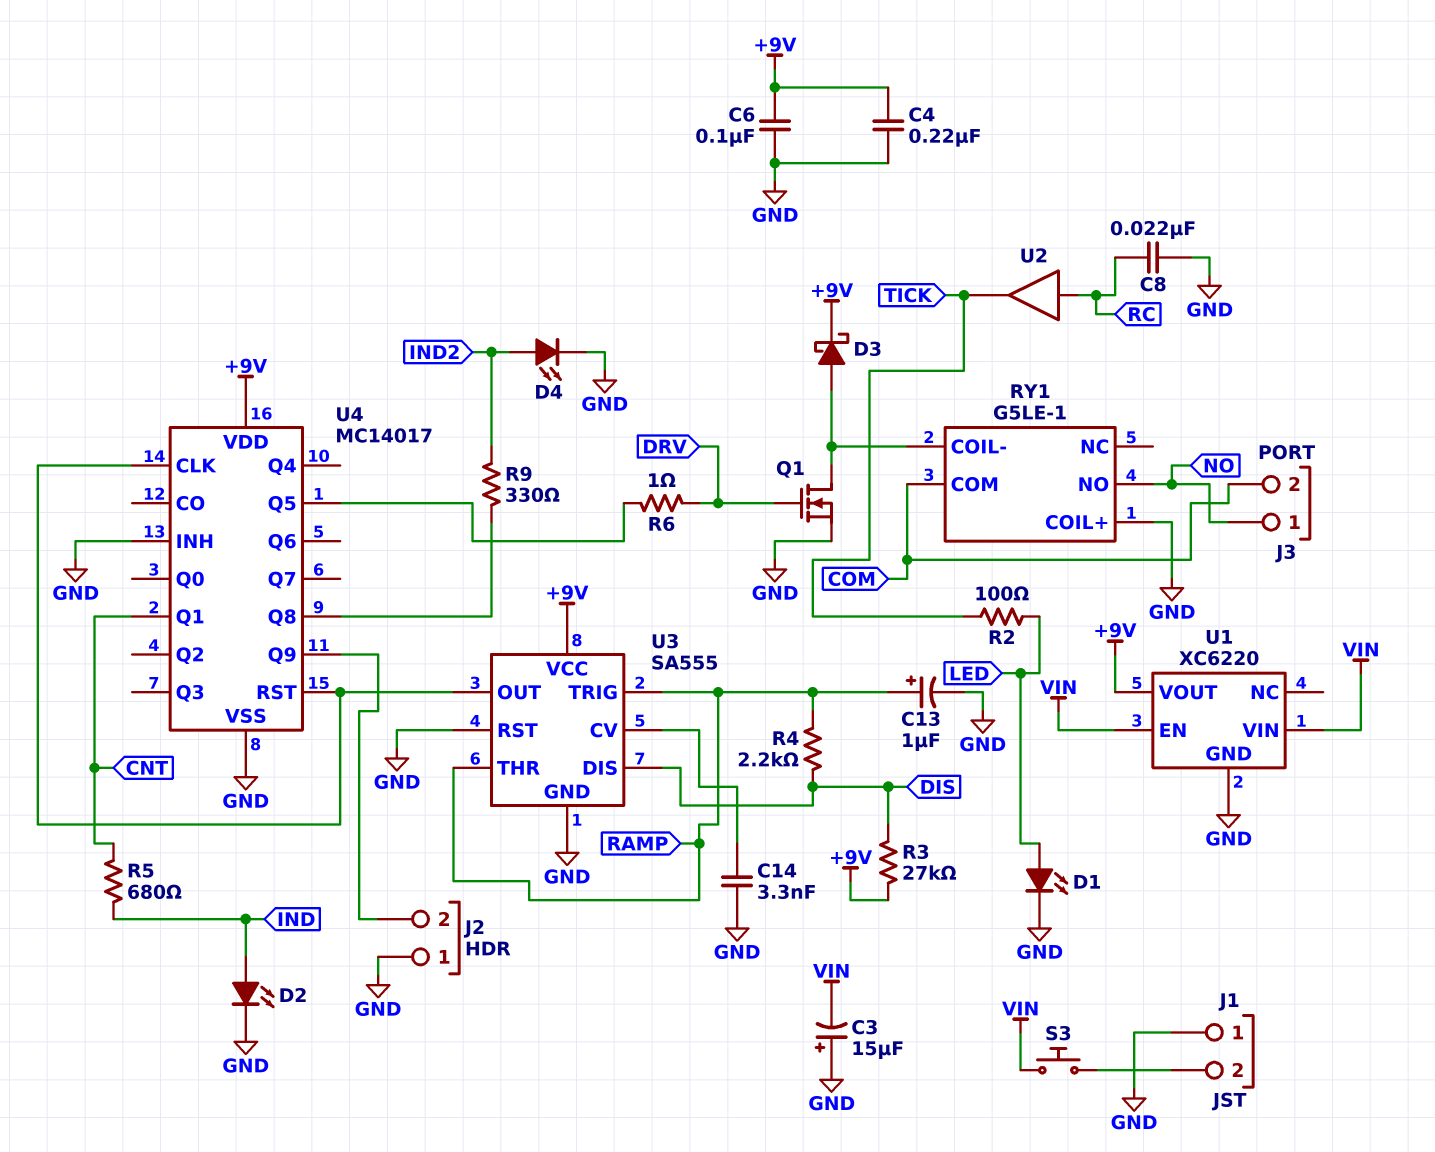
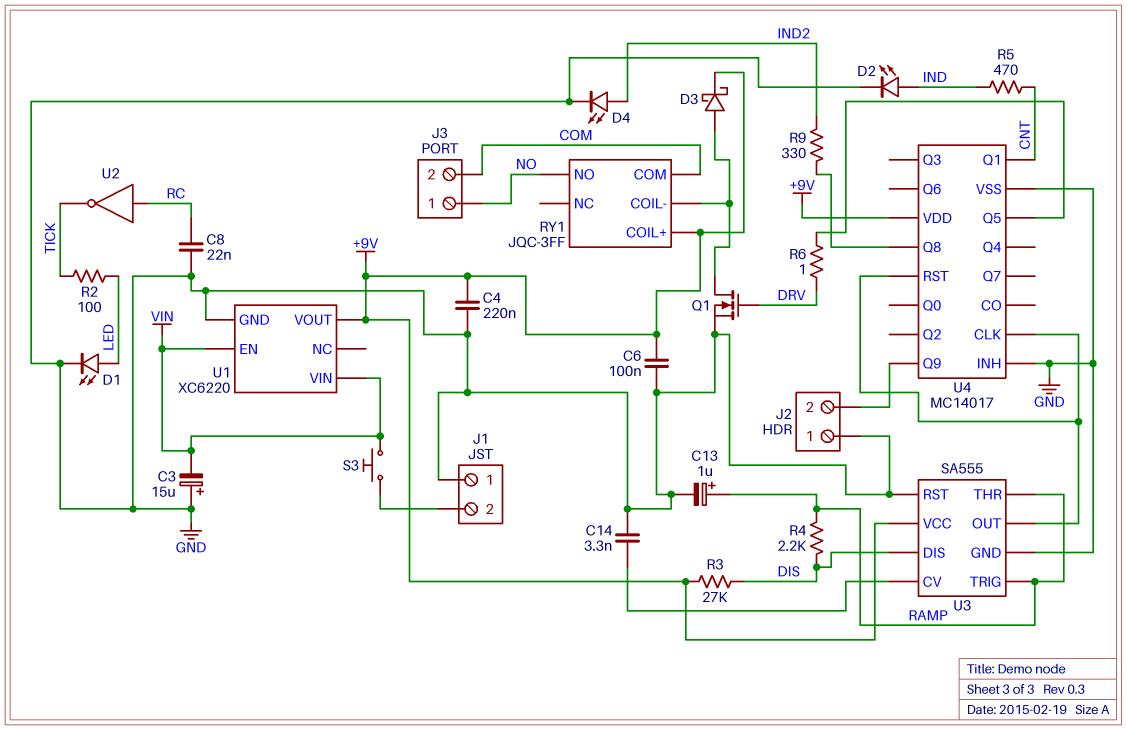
R5: 680 (CNT, IND) -> 470 (CNT, IND)
RY1: G5LE-1 -> JQC-3FF
RY1 pin COIL+: GND -> +9V
U2: buffer (in RC, out TICK) -> NOT (in RC, out TICK)

